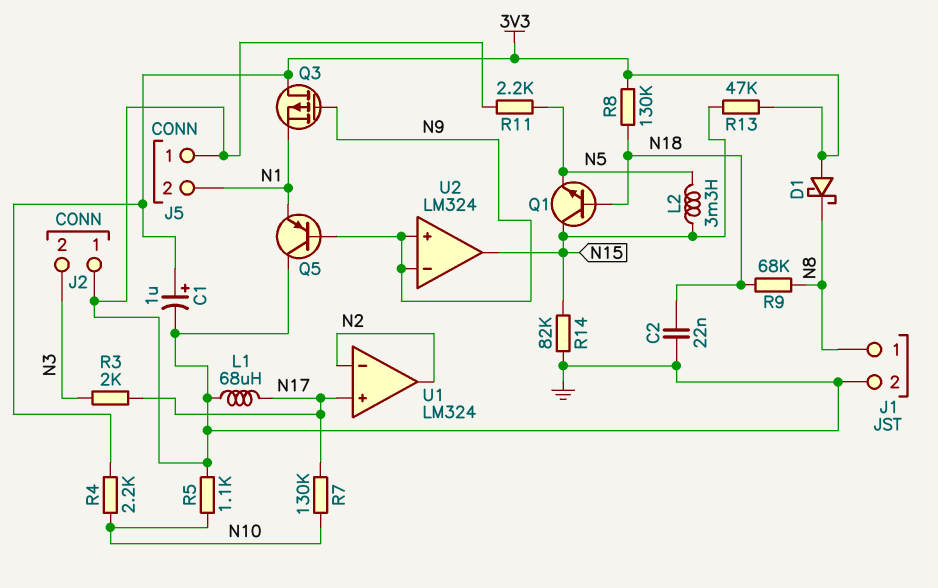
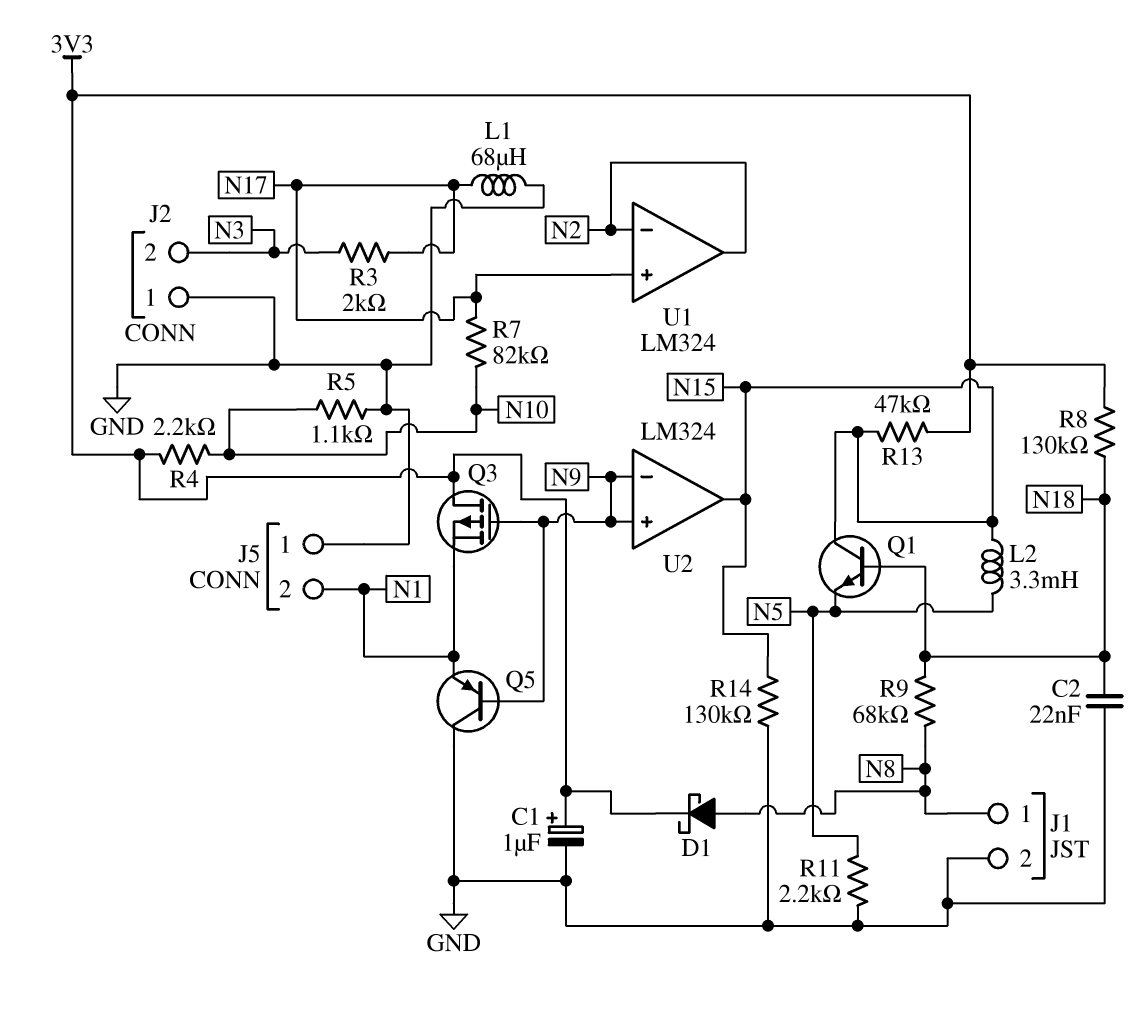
D1: schottky (A 3V3, K N8) -> schottky (A N8, K 3V3)
R7: 130k (N10, N17) -> 82k (N10, N17)
R14: 82k (GND, N15) -> 130k (GND, N15)

